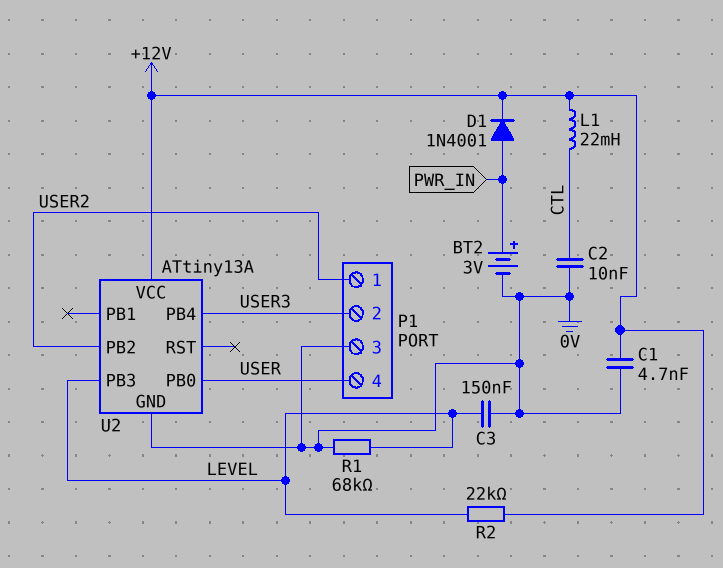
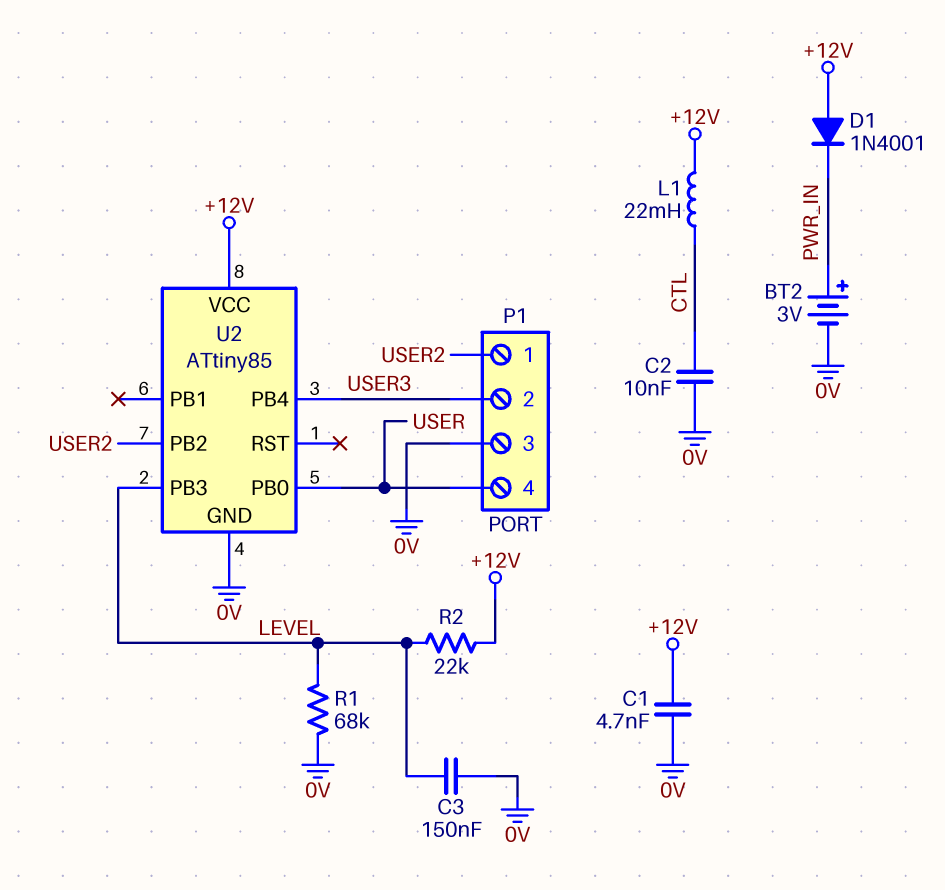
D1: diode 1N4001 (A PWR_IN, K +12V) -> diode 1N4001 (A +12V, K PWR_IN)
U2: ATtiny13A -> ATtiny85

